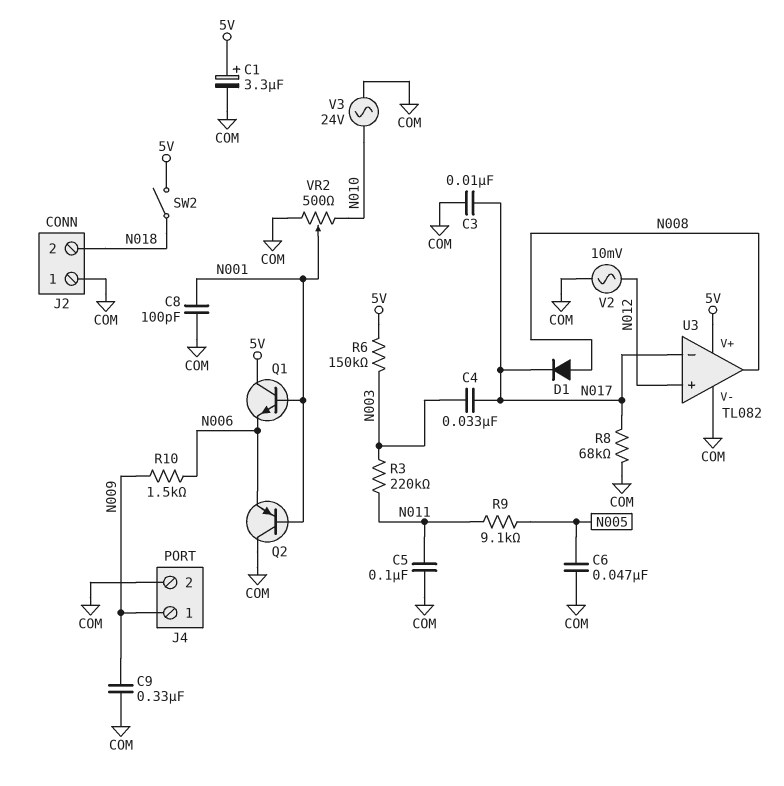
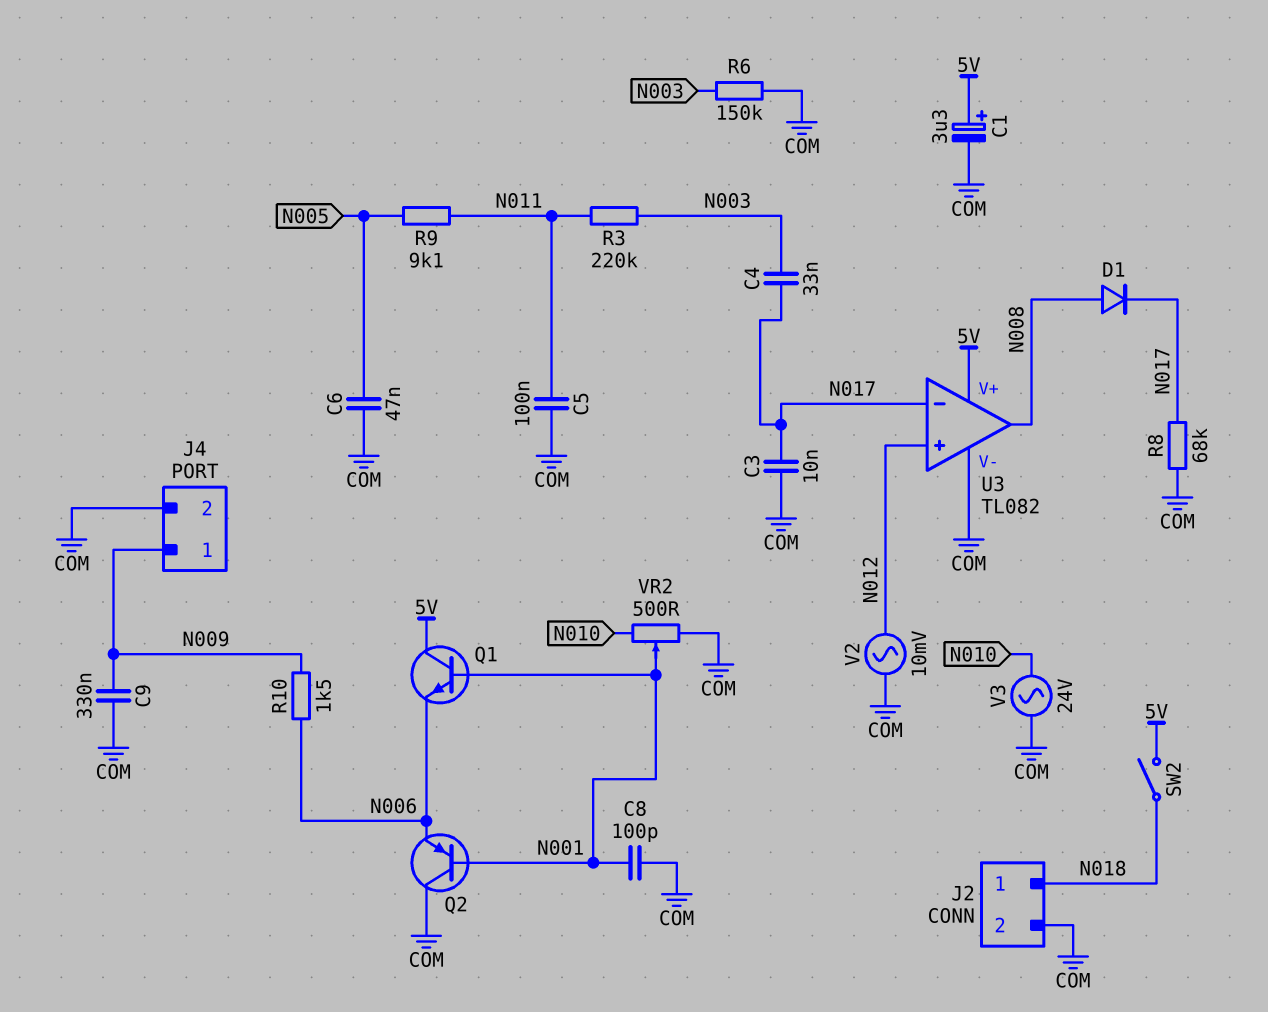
J2 pin 1: COM -> N018
J2 pin 2: N018 -> COM
R6: 150k (5V, N003) -> 150k (COM, N003)

